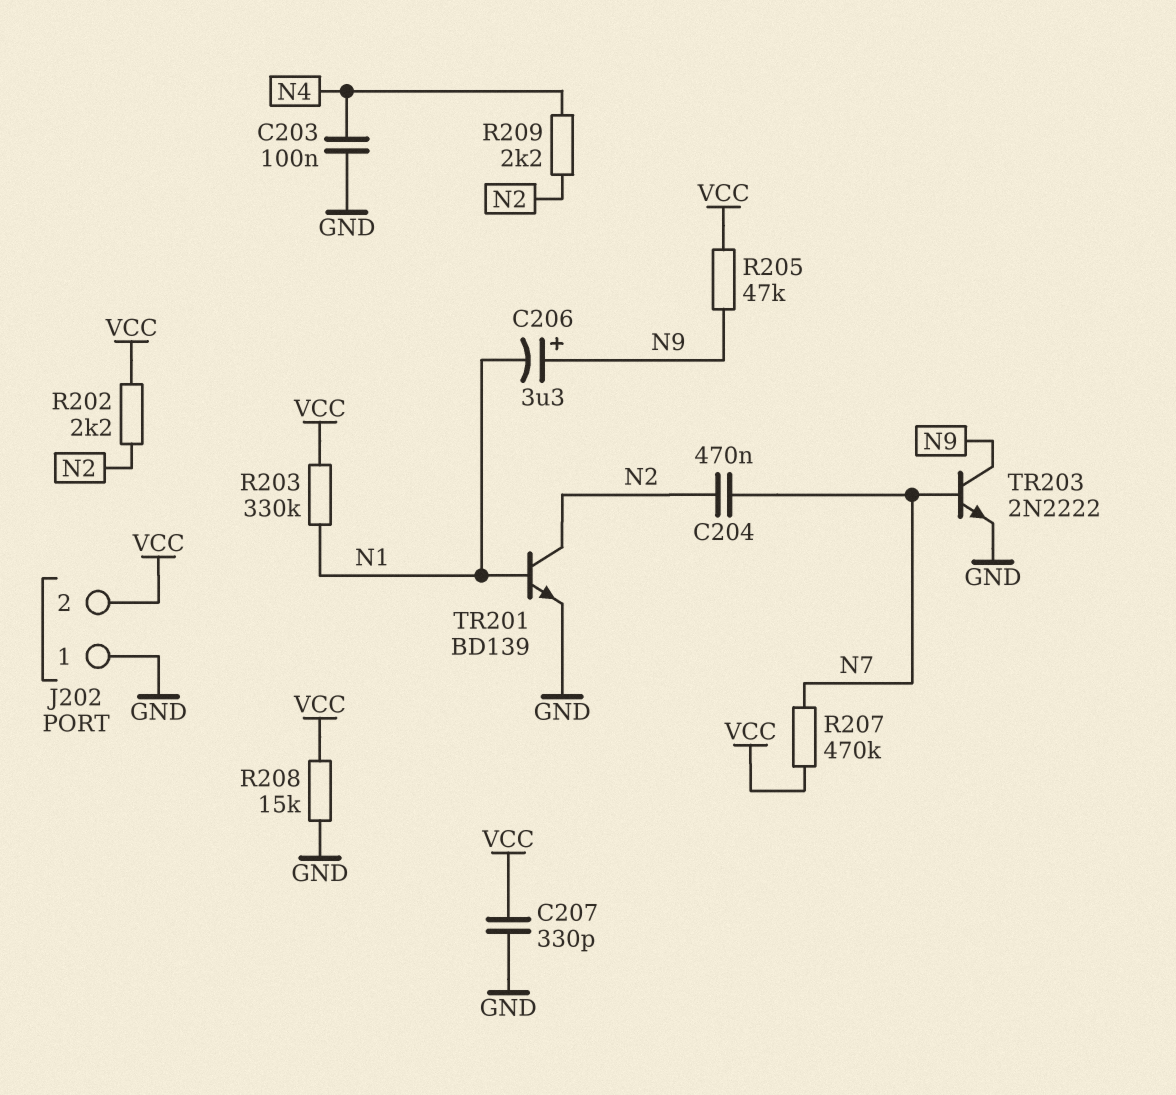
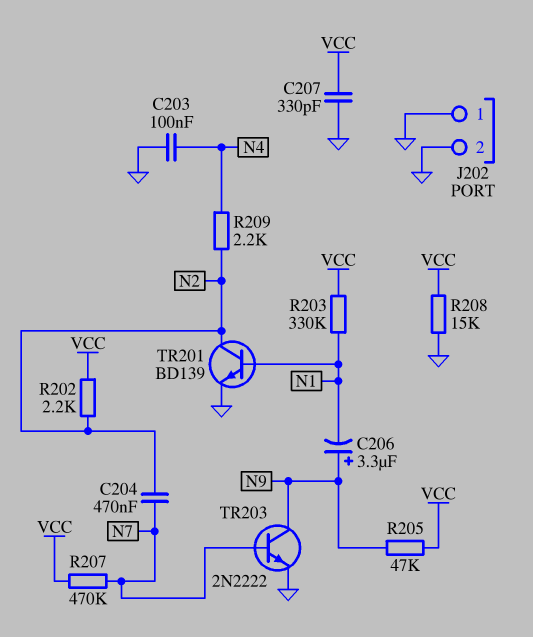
J202 pin 2: VCC -> GND

